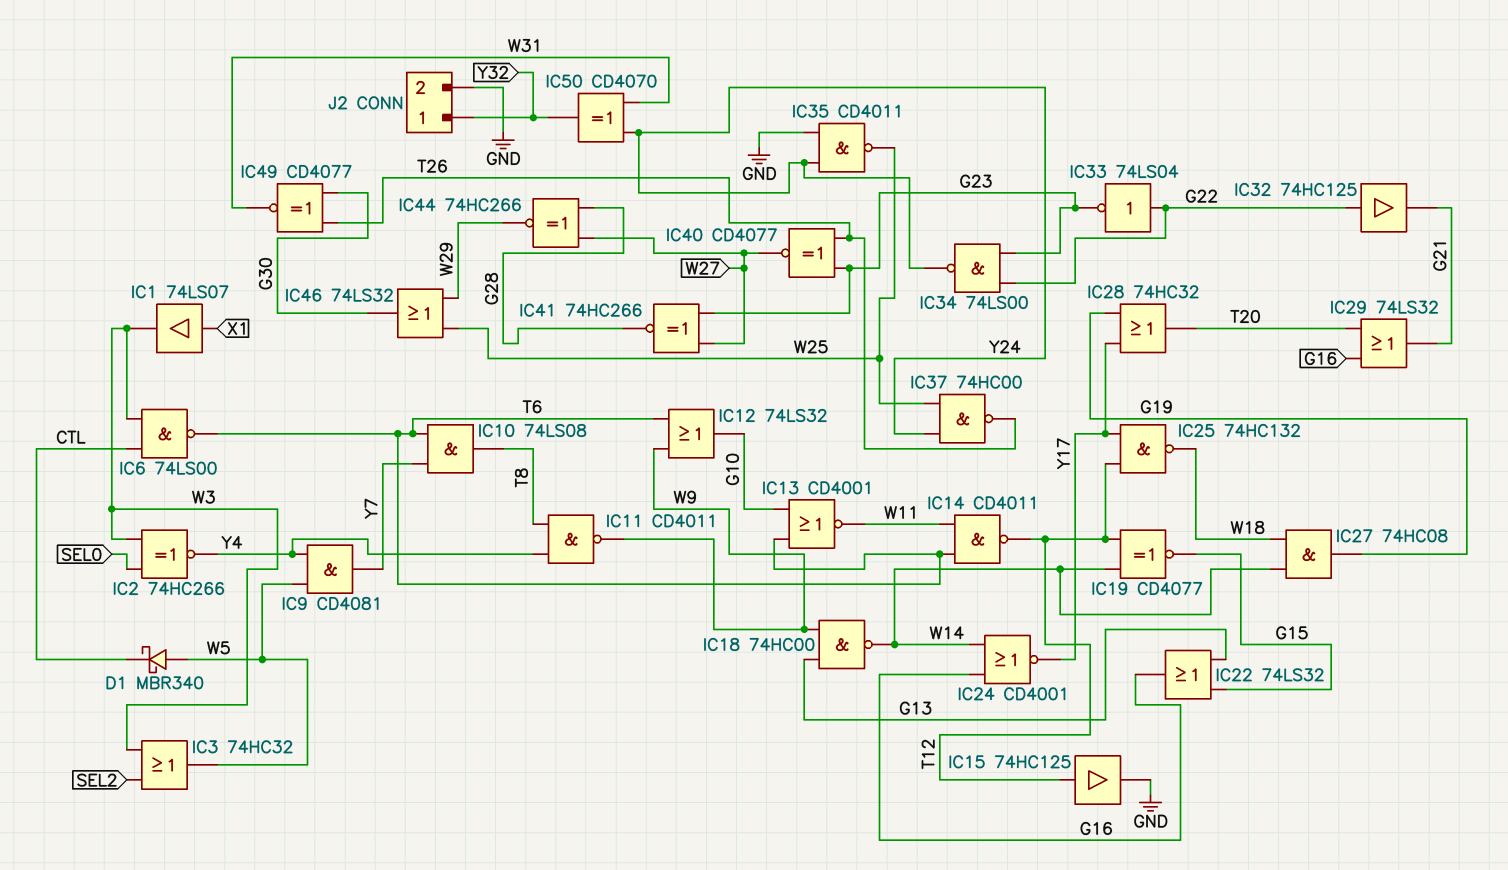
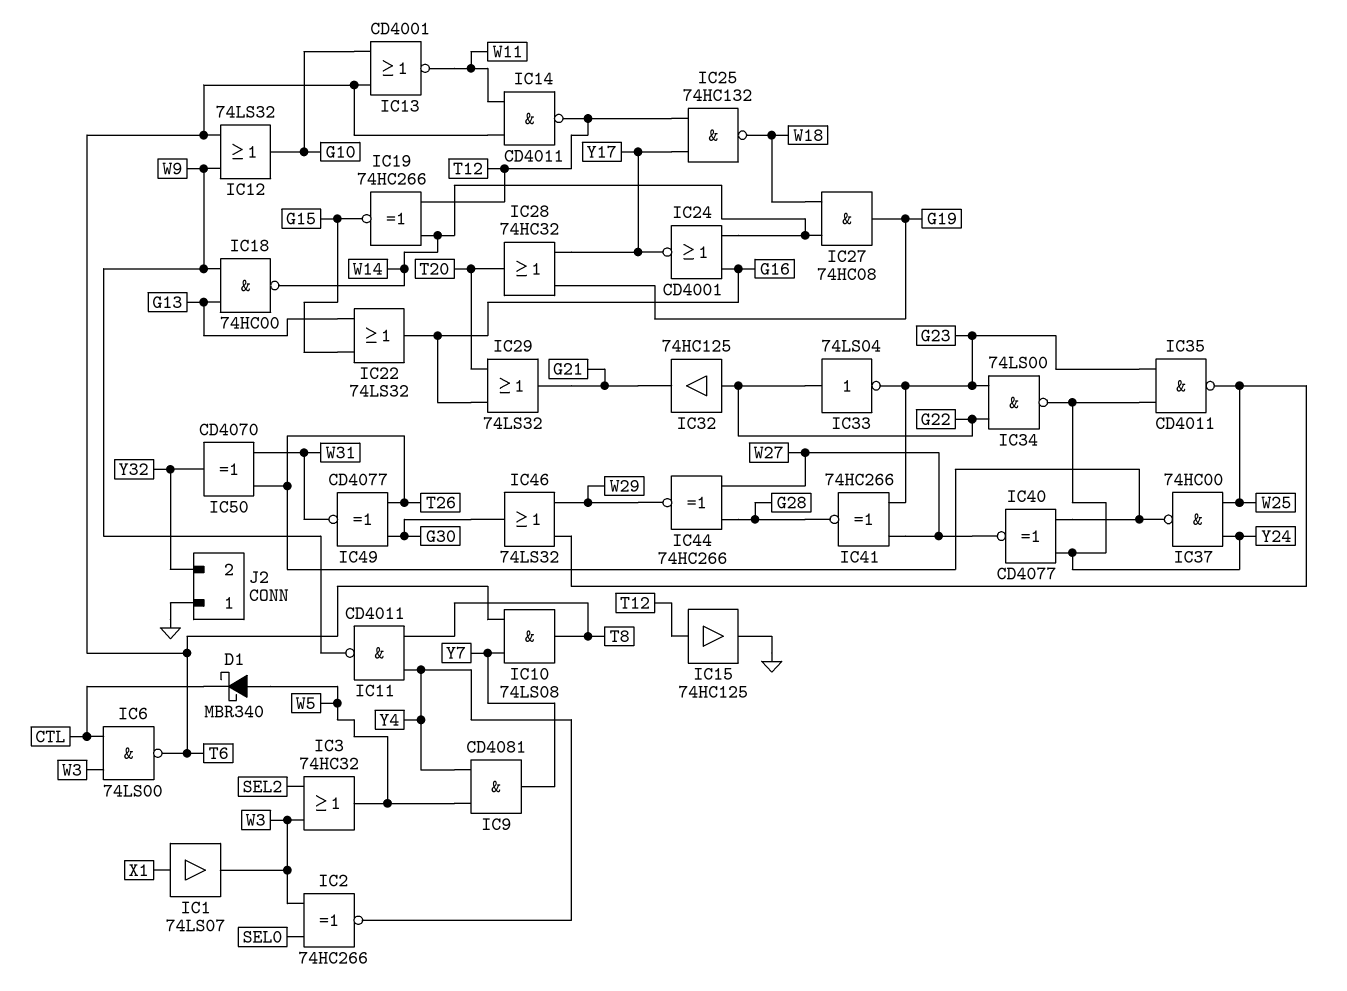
IC19: XNOR CD4077 (in T12, in W14, out G15) -> XNOR 74HC266 (in T12, in W14, out G15)
IC35: NAND CD4011 (in GND, in Y24, out W25) -> NAND CD4011 (in G23, in Y24, out W25)
IC40: XNOR CD4077 (in G23, in T26, out W27) -> XNOR CD4077 (in T26, in Y24, out W27)
IC50: XOR CD4070 (in W31, in Y24, out Y32) -> XOR CD4070 (in T26, in W31, out Y32)
J2 pin 1: Y32 -> GND
J2 pin 2: GND -> Y32

